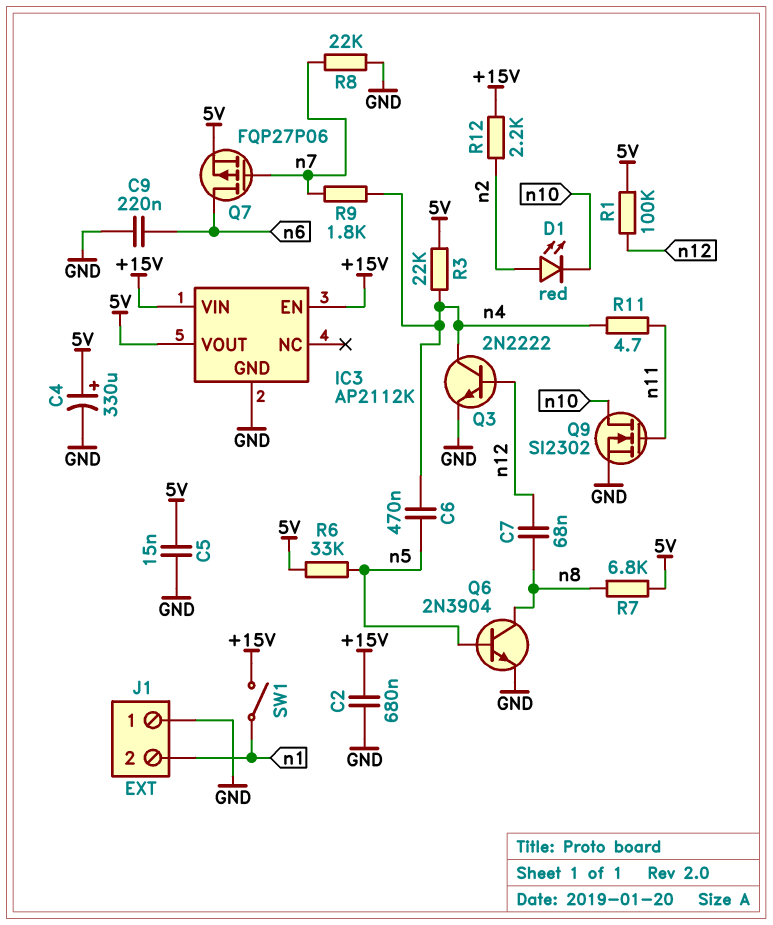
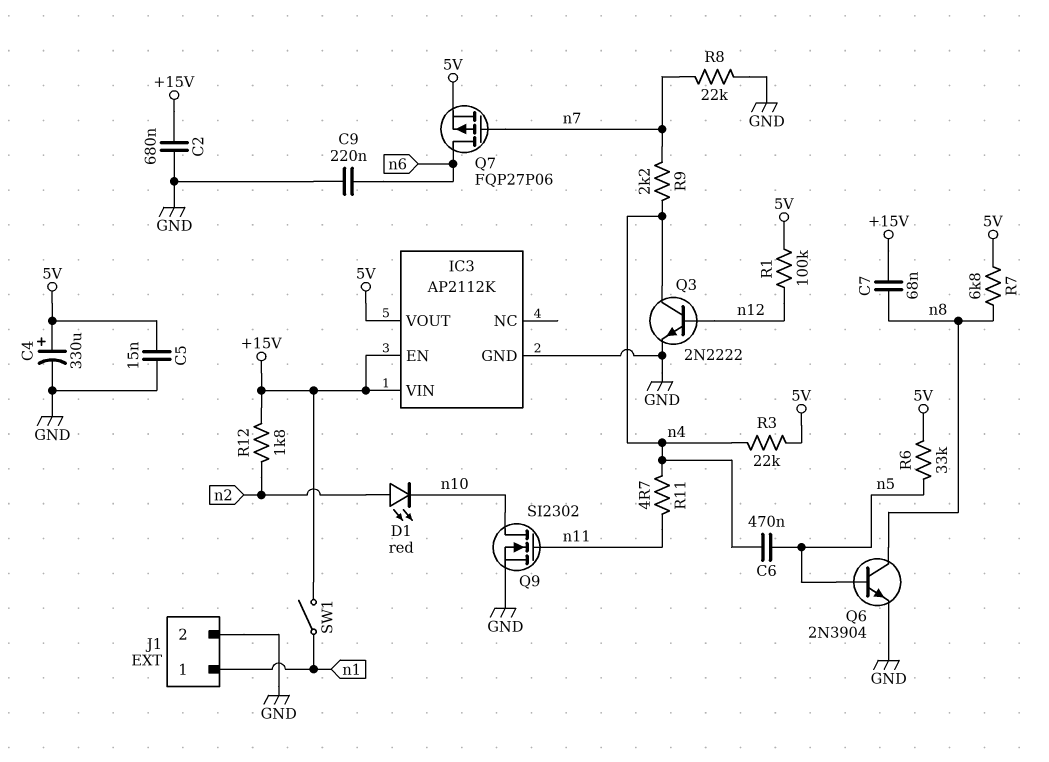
C7: 68nF (n8, n12) -> 68nF (+15V, n8)
J1 pin 1: GND -> n1
J1 pin 2: n1 -> GND
R9: 1.8k (n4, n7) -> 2.2k (n4, n7)
R12: 2.2k (+15V, n2) -> 1.8k (+15V, n2)

